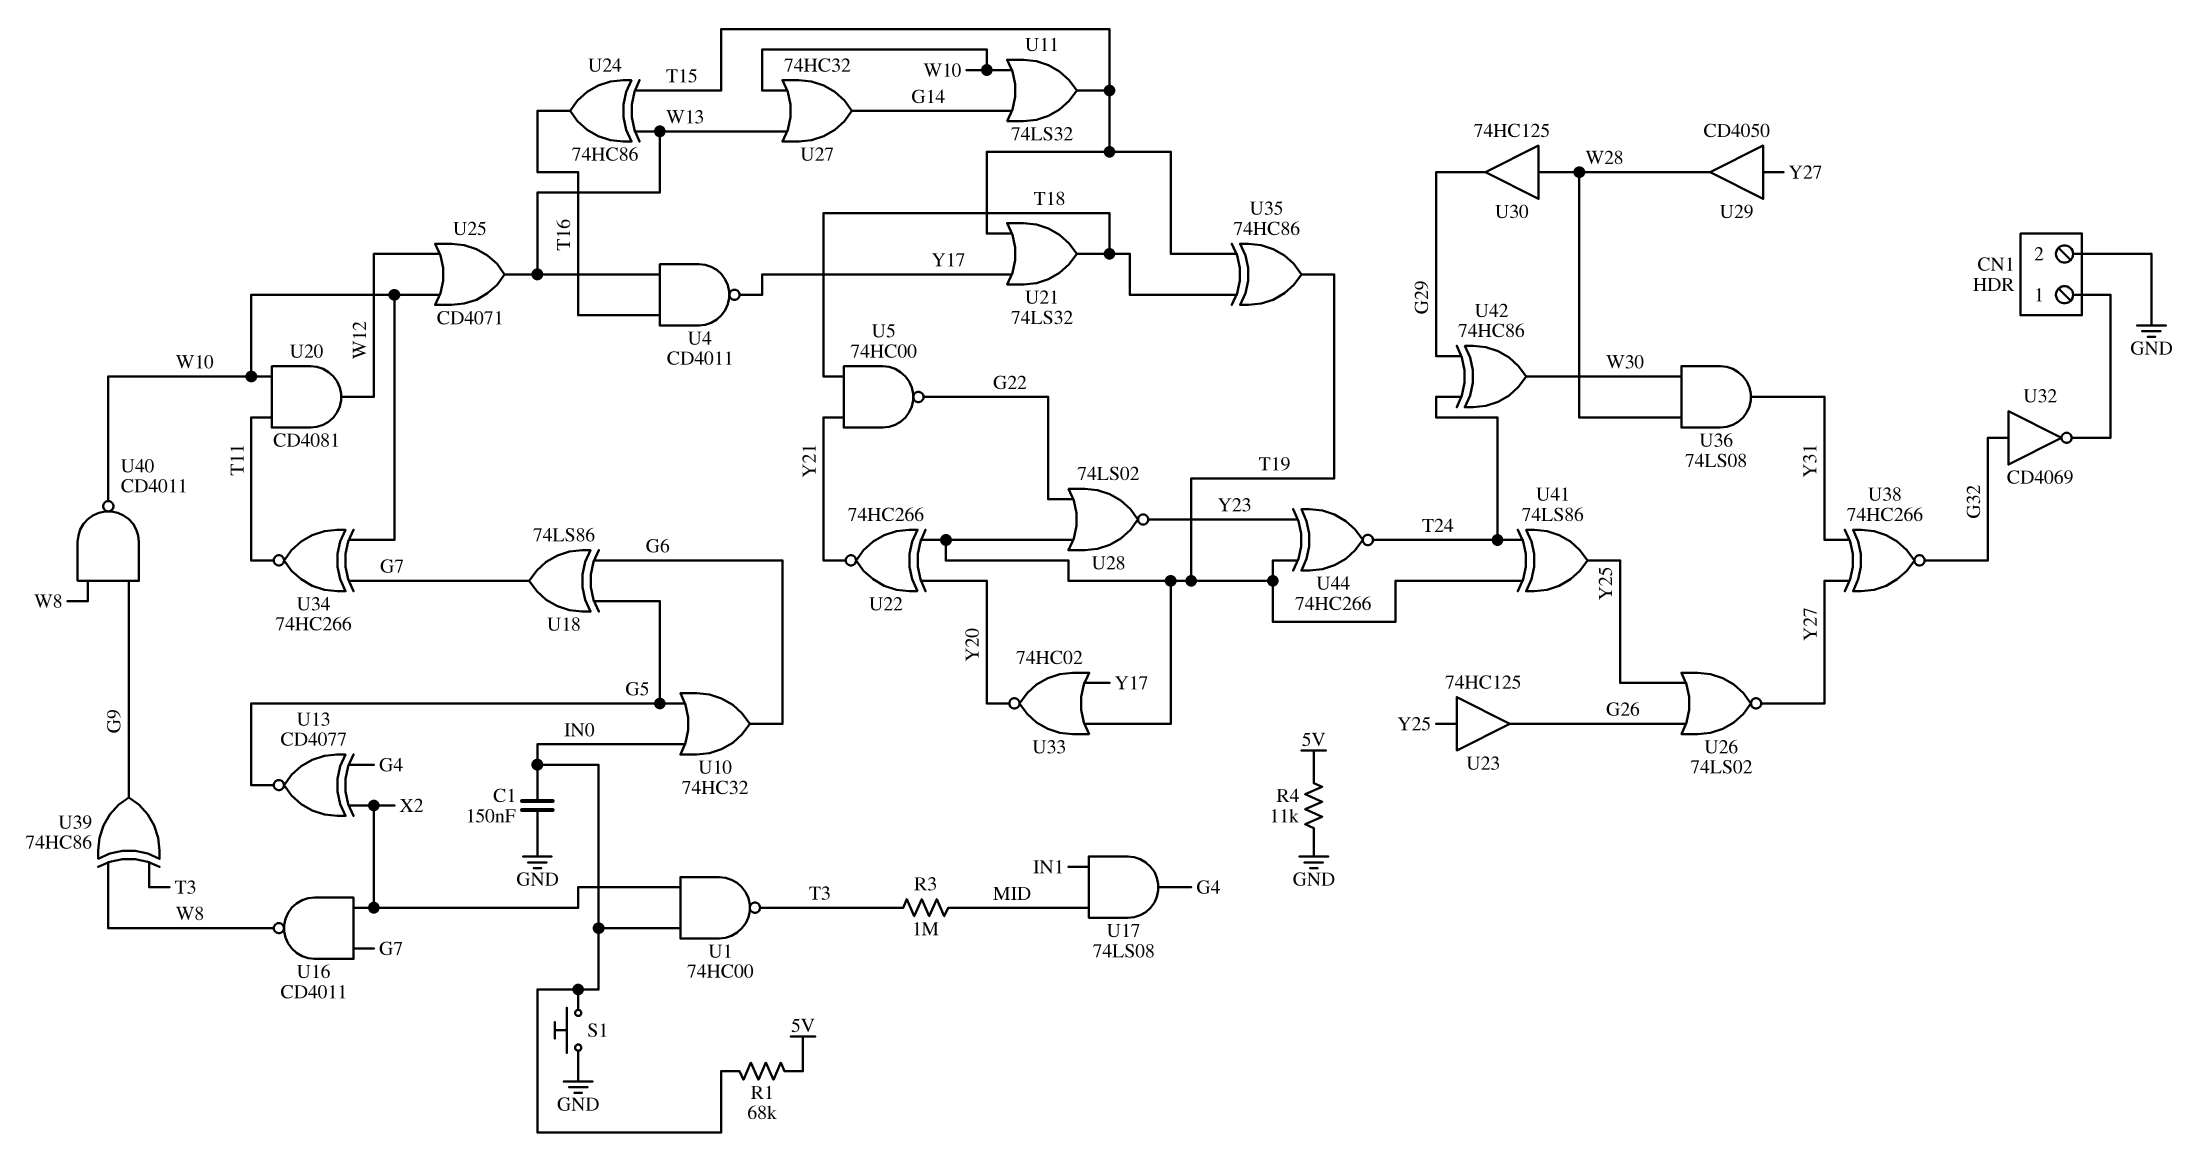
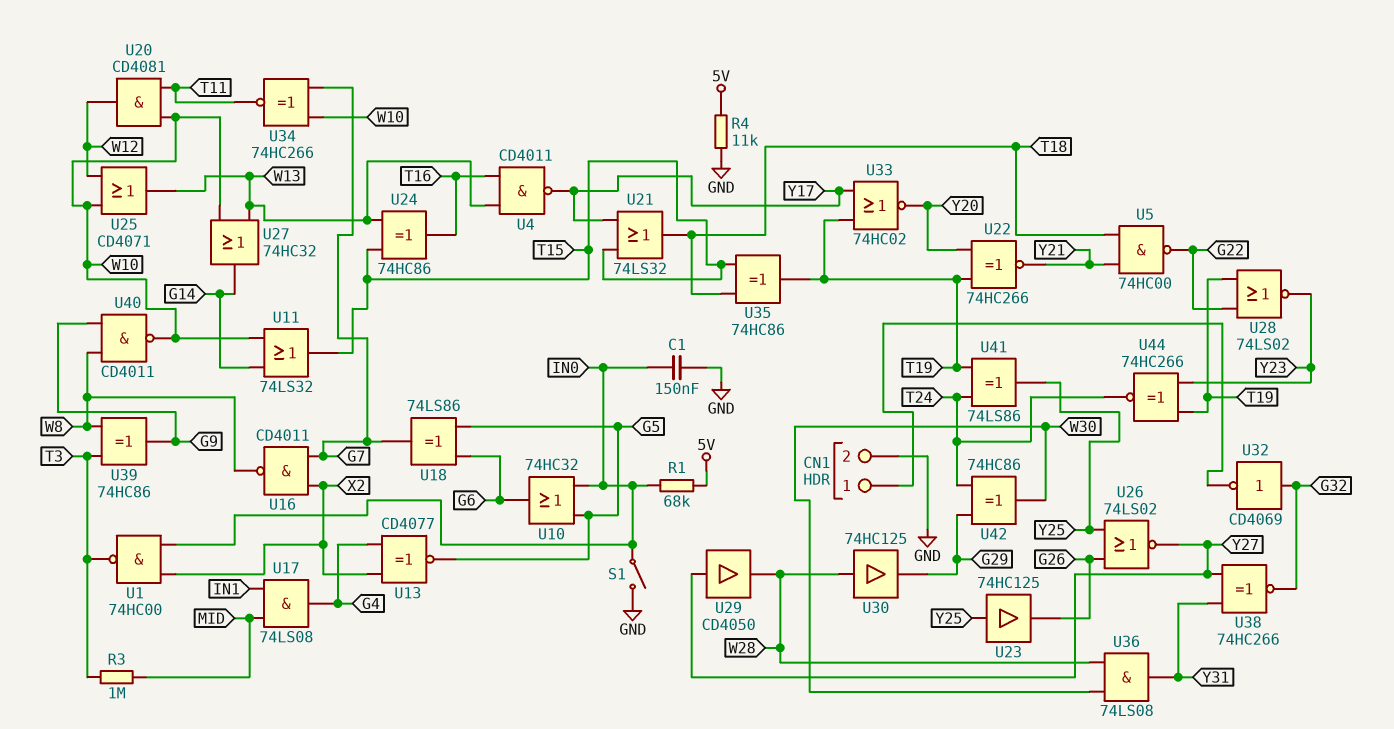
S1: button (GND, IN0) -> switch (GND, IN0)

